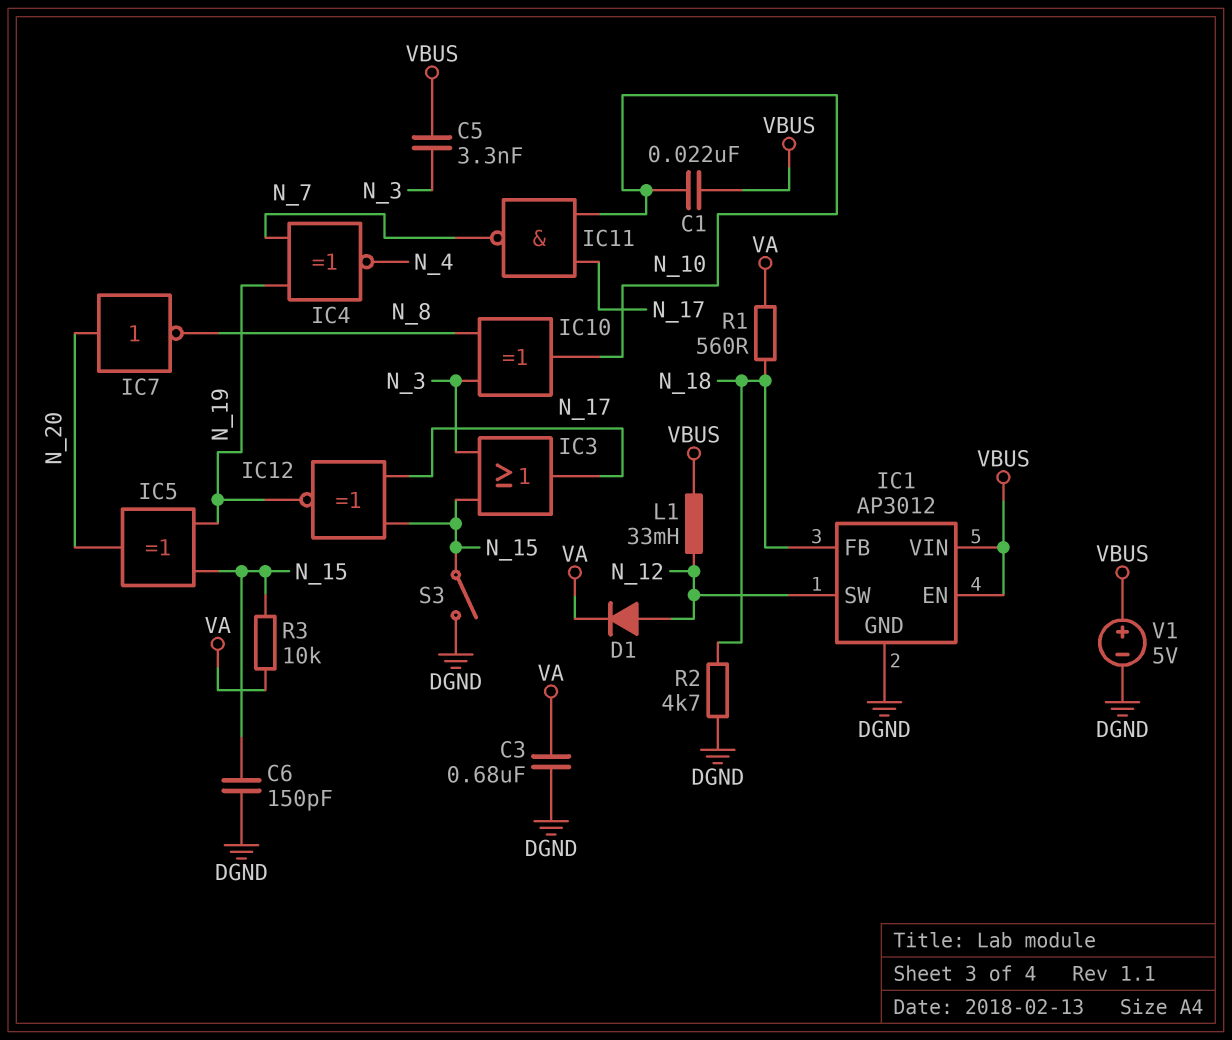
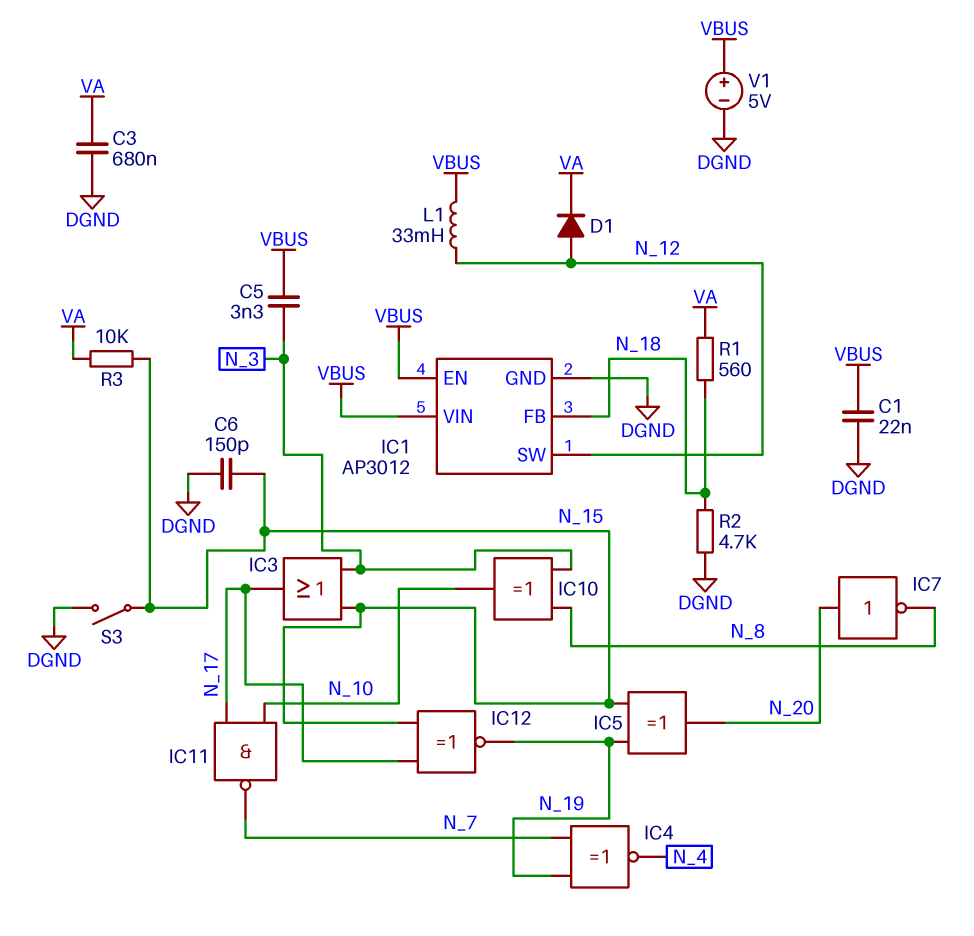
C1: 22nF (N_10, VBUS) -> 22nF (DGND, VBUS)

